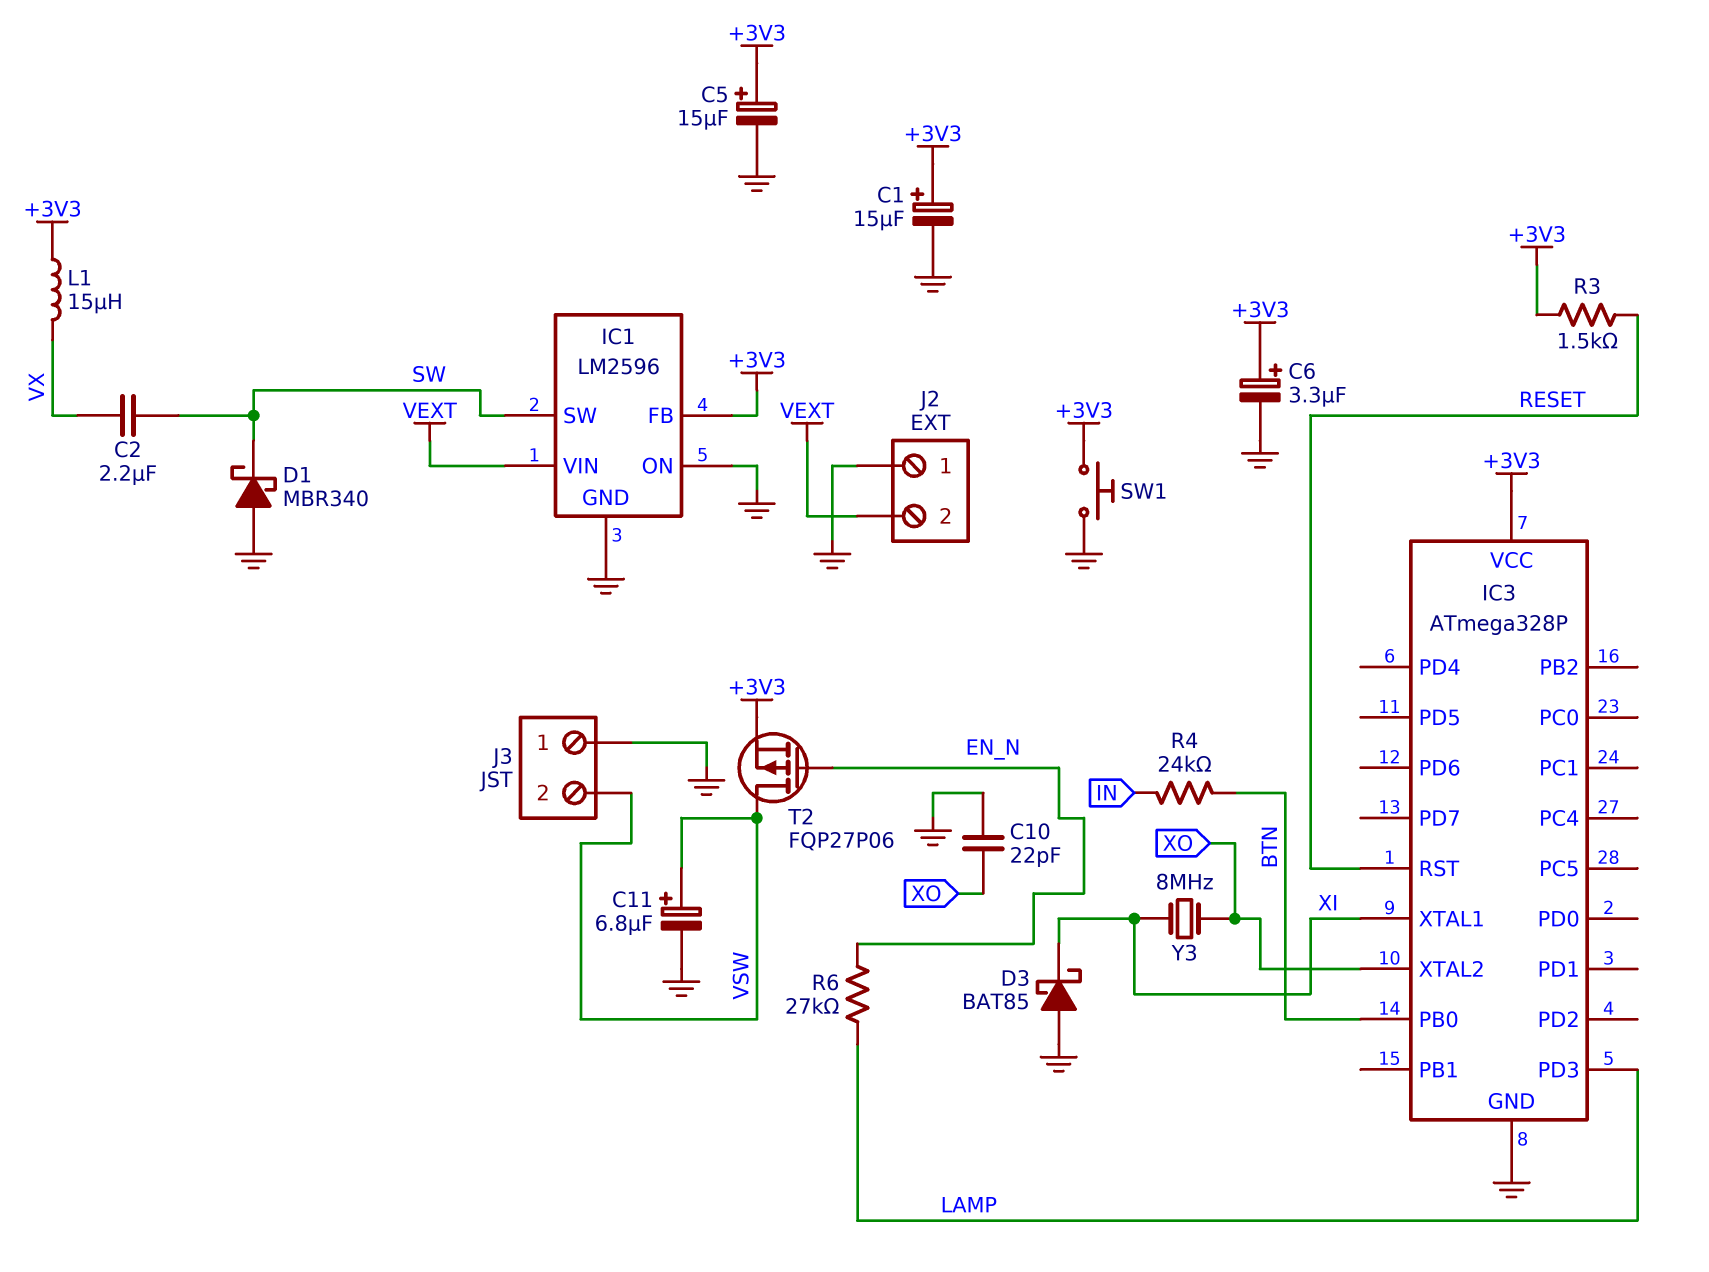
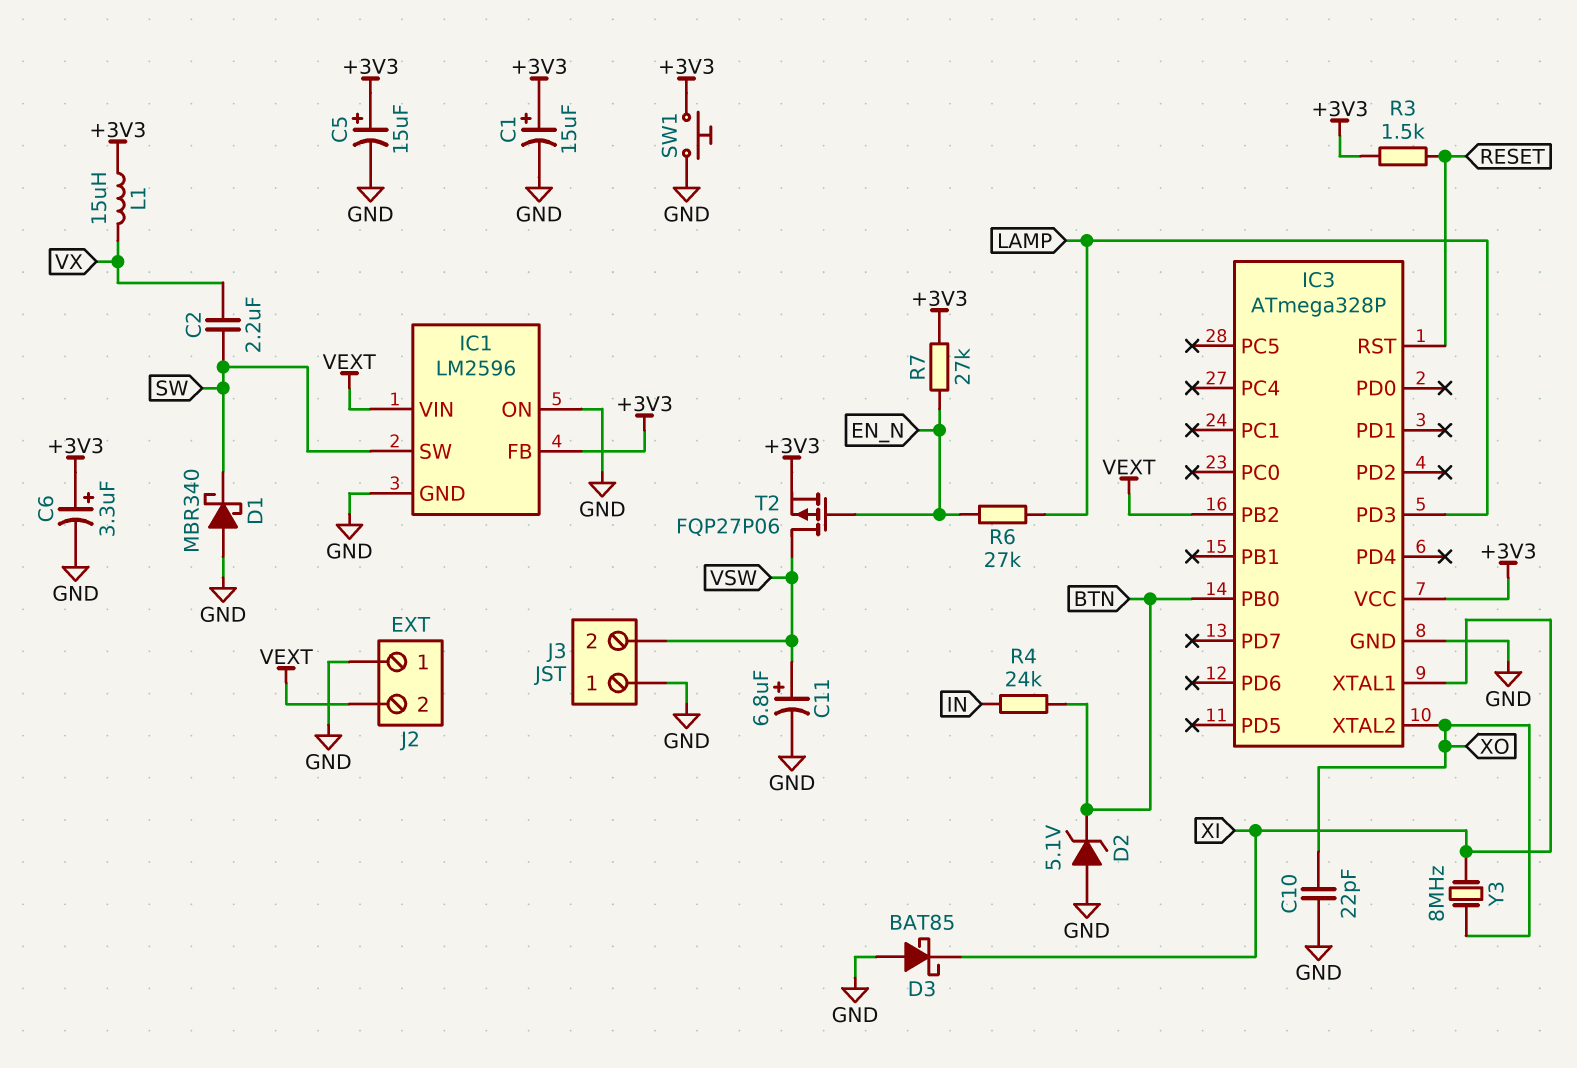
D2: none -> zener 5.1V (A GND, K BTN)
IC3 pin PB2: none -> VEXT
R7: none -> 27k (+3V3, EN_N)

